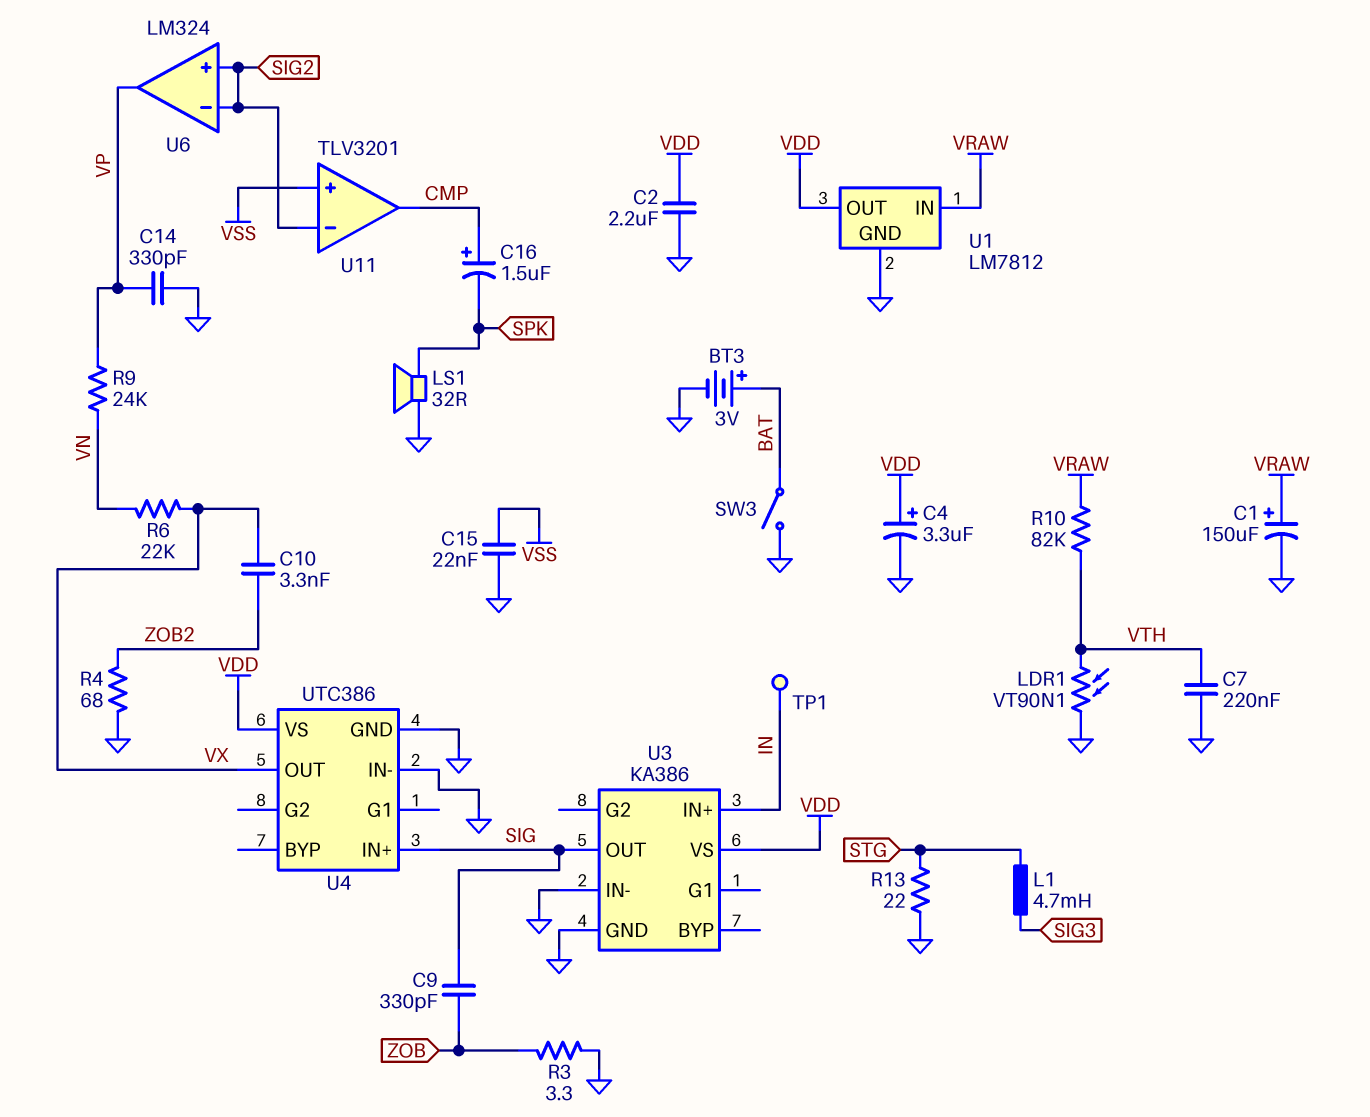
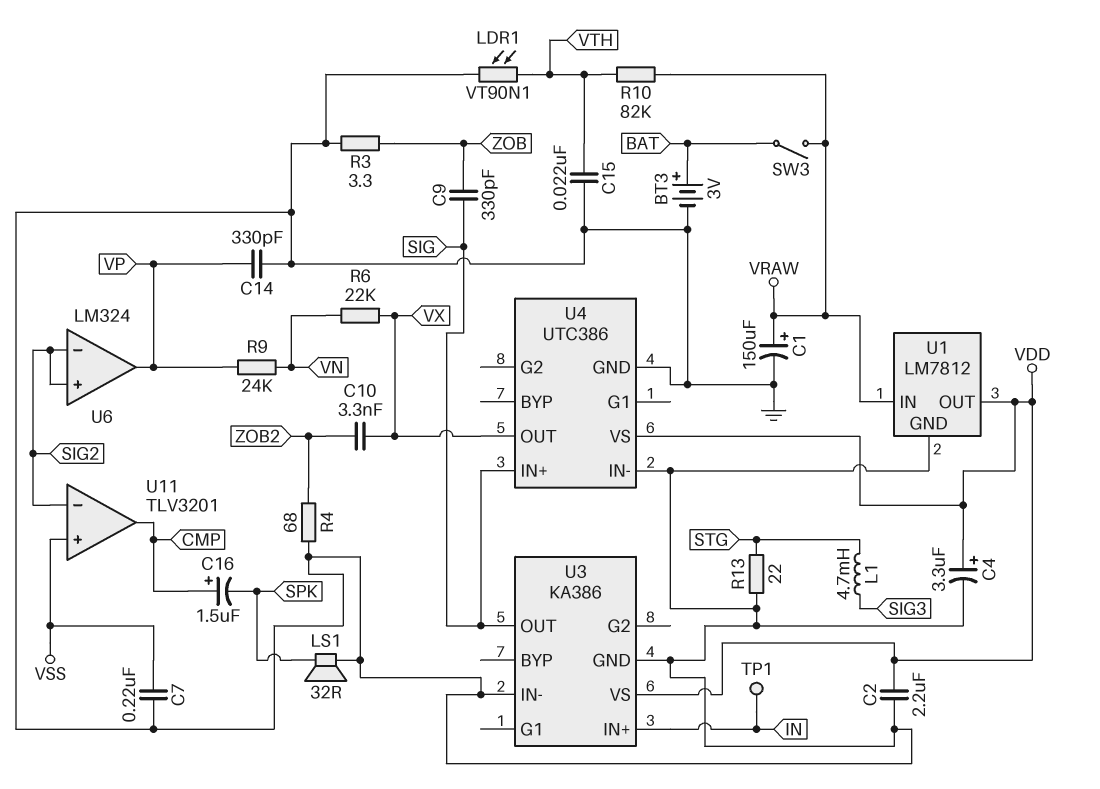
C7: 220nF (GND, VTH) -> 220nF (GND, VSS)
C15: 22nF (GND, VSS) -> 22nF (GND, VTH)
SW3: switch (BAT, GND) -> switch (BAT, VRAW)

